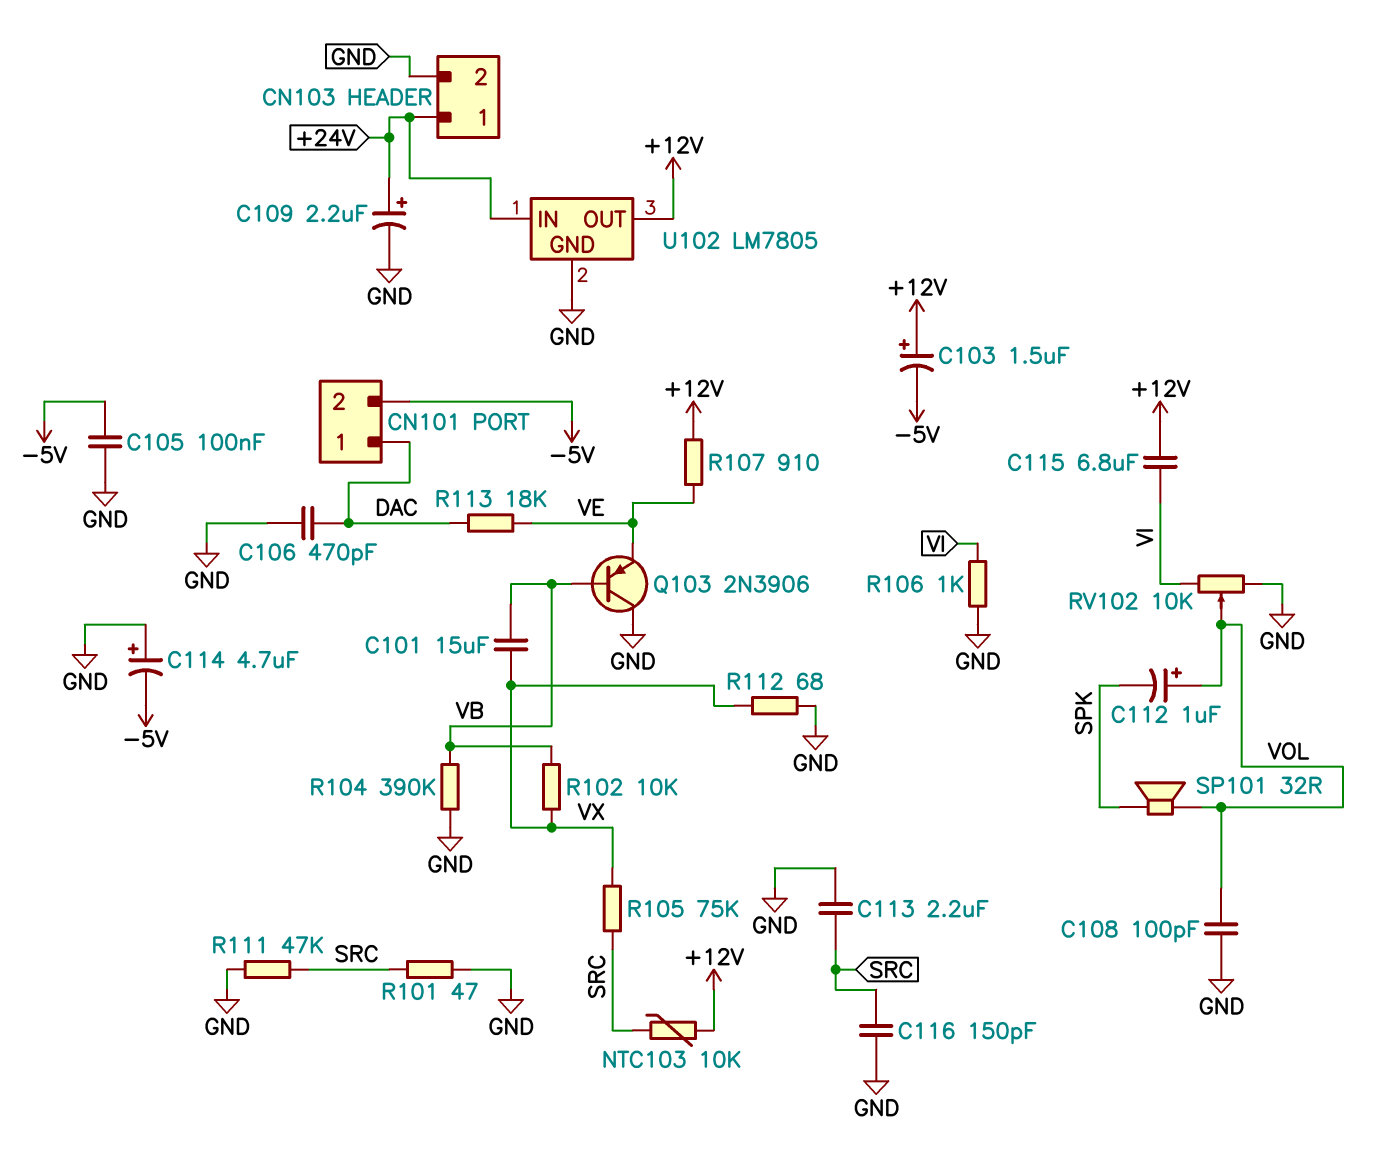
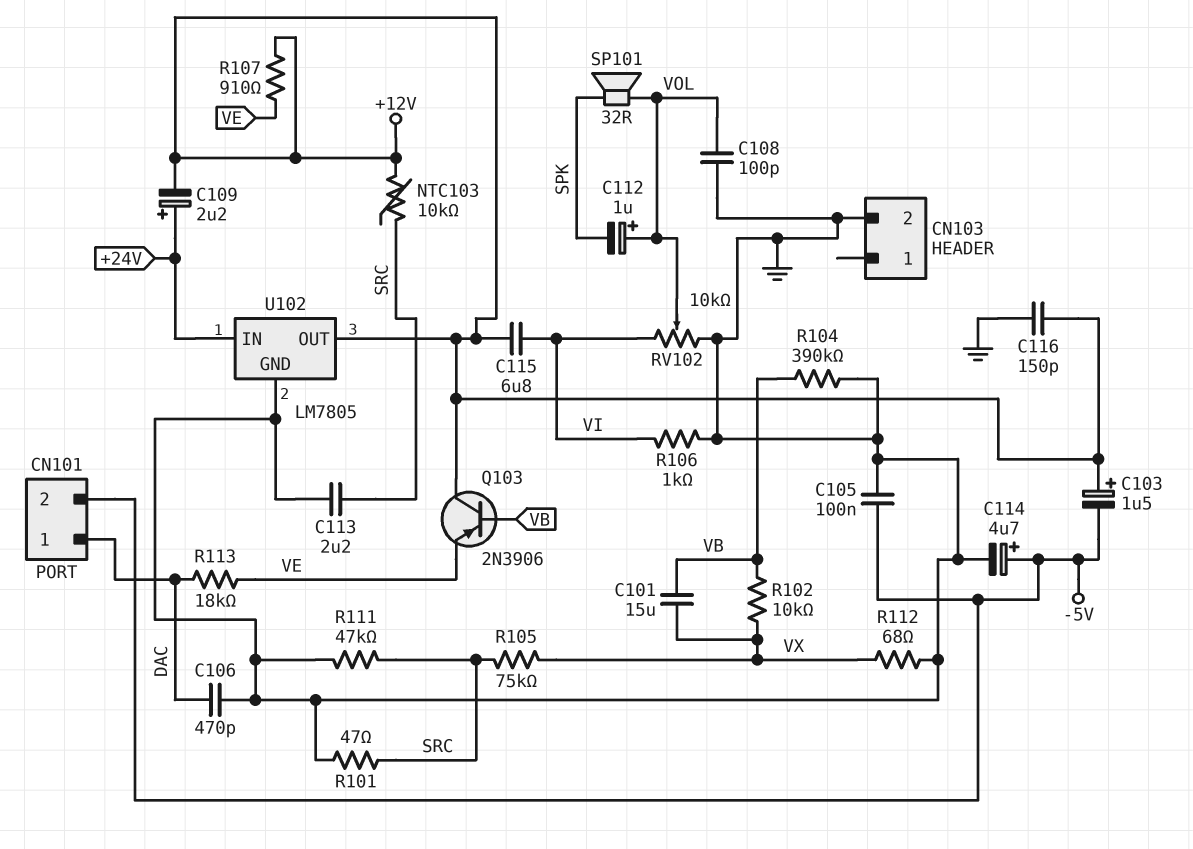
C109: 2.2uF (plus +24V, minus GND) -> 2.2uF (plus +24V, minus +12V)
C114: 4.7uF (plus GND, minus -5V) -> 4.7uF (plus -5V, minus GND)
C116: 150pF (GND, SRC) -> 150pF (+12V, GND)
CN103 pin 1: +24V -> none
Q103: PNP 2N3906 (B VB, C GND, E VE) -> PNP 2N3906 (B VB, C +12V, E VE)

